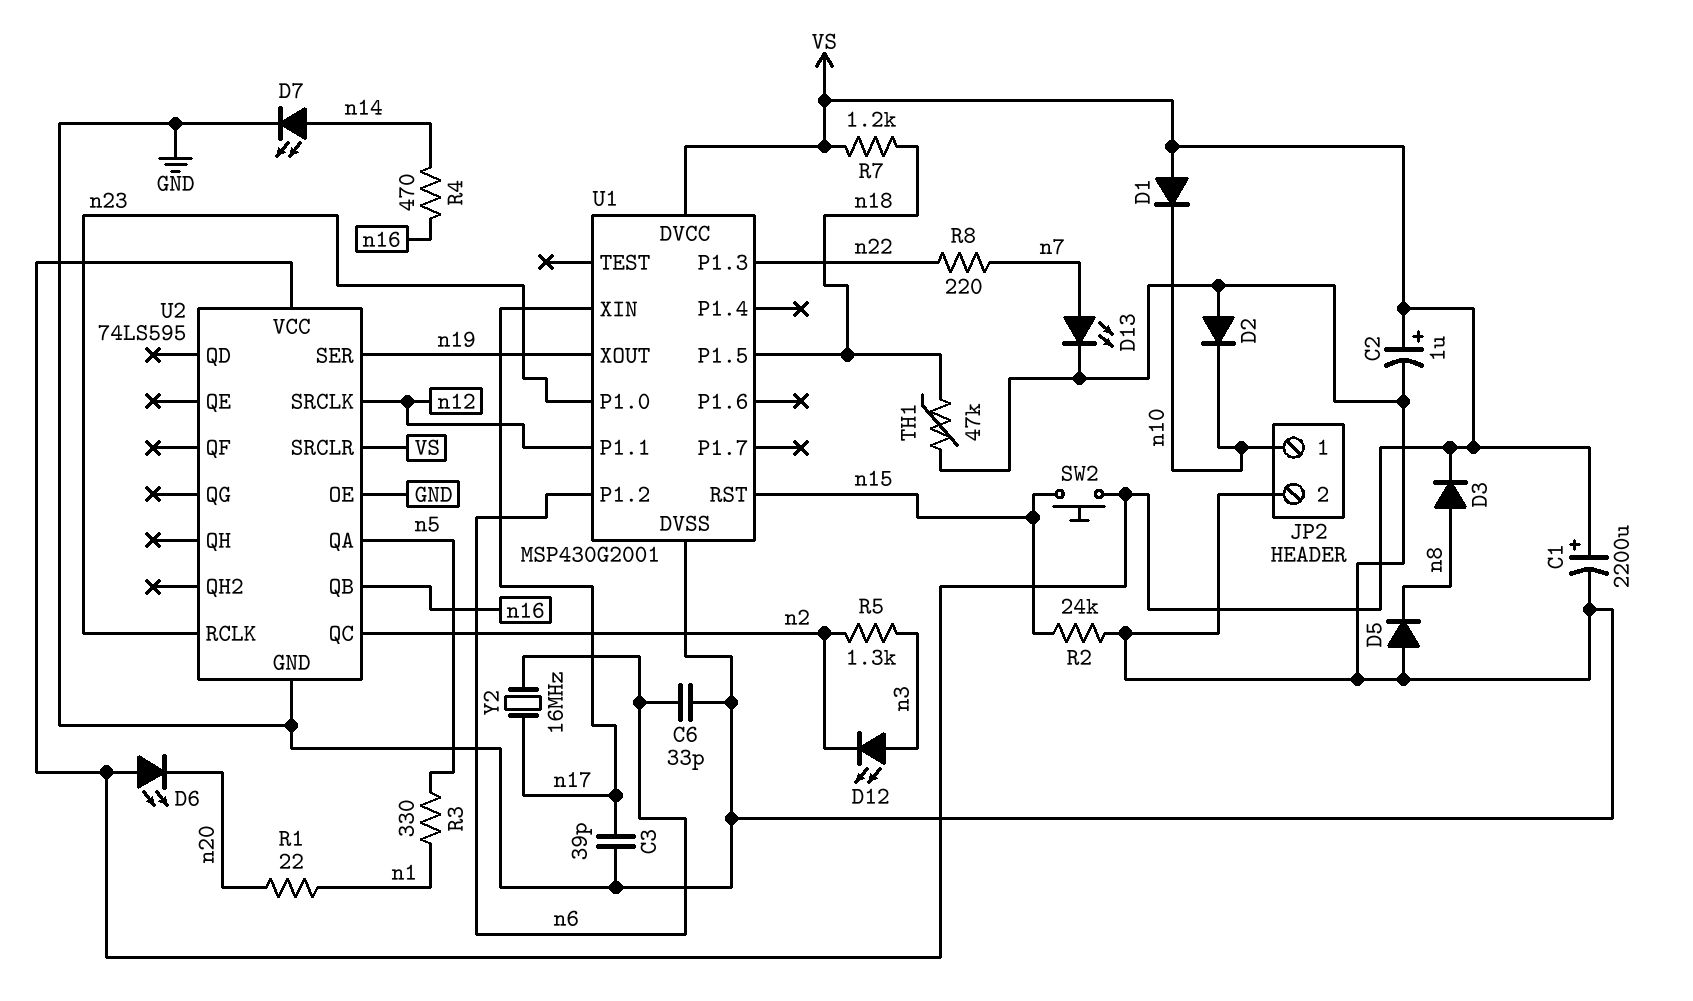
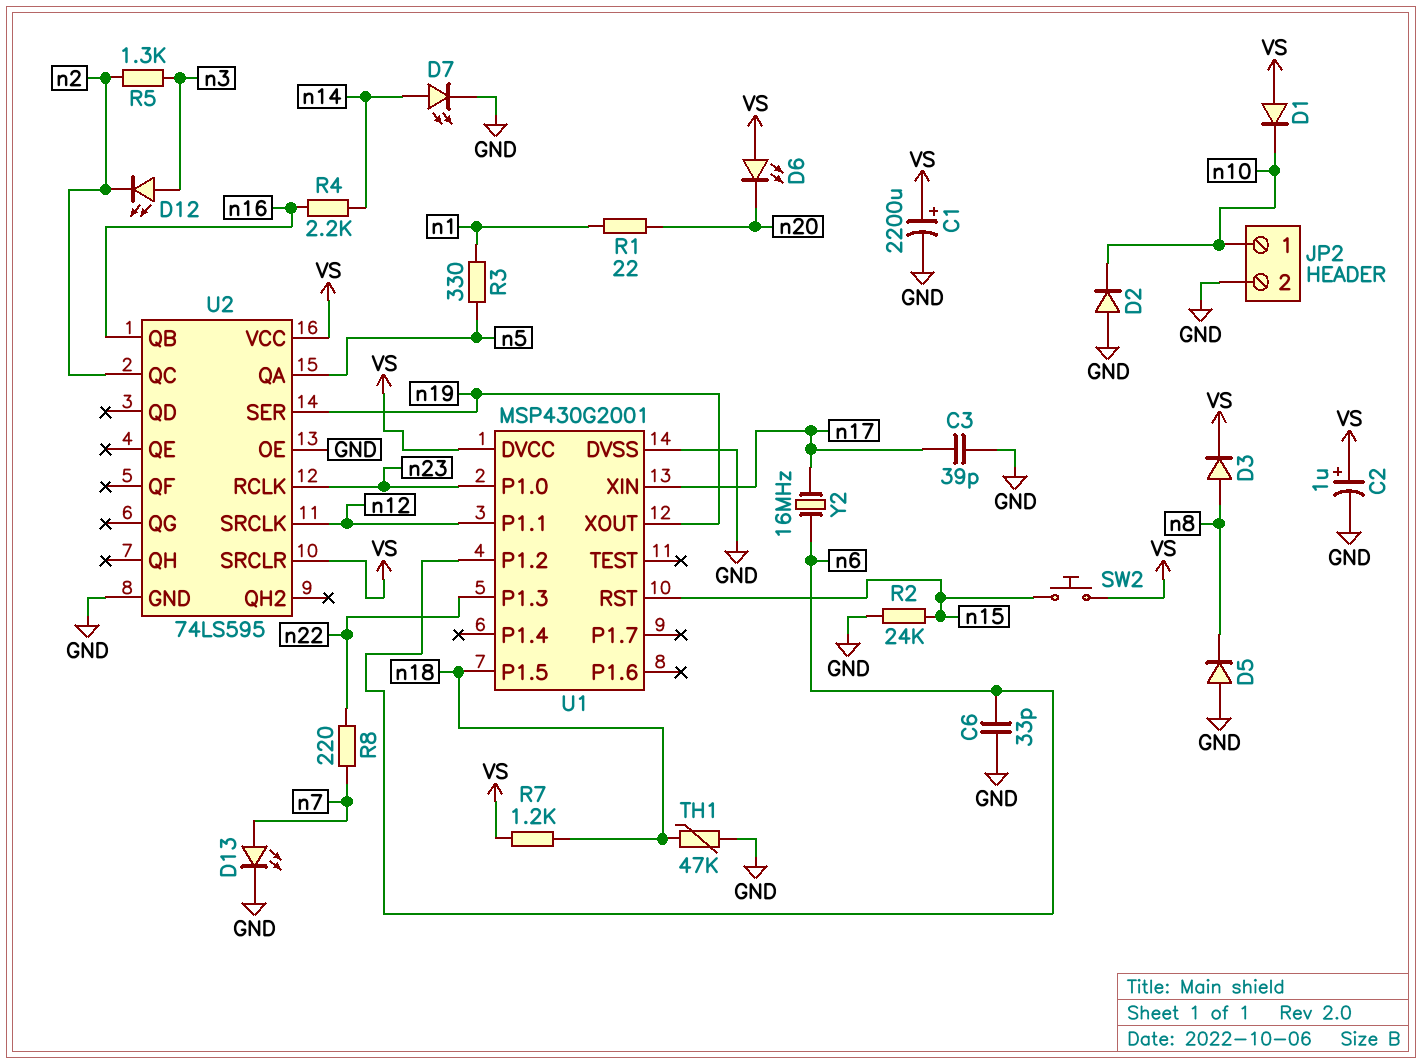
R4: 470 (n14, n16) -> 2.2k (n14, n16)

